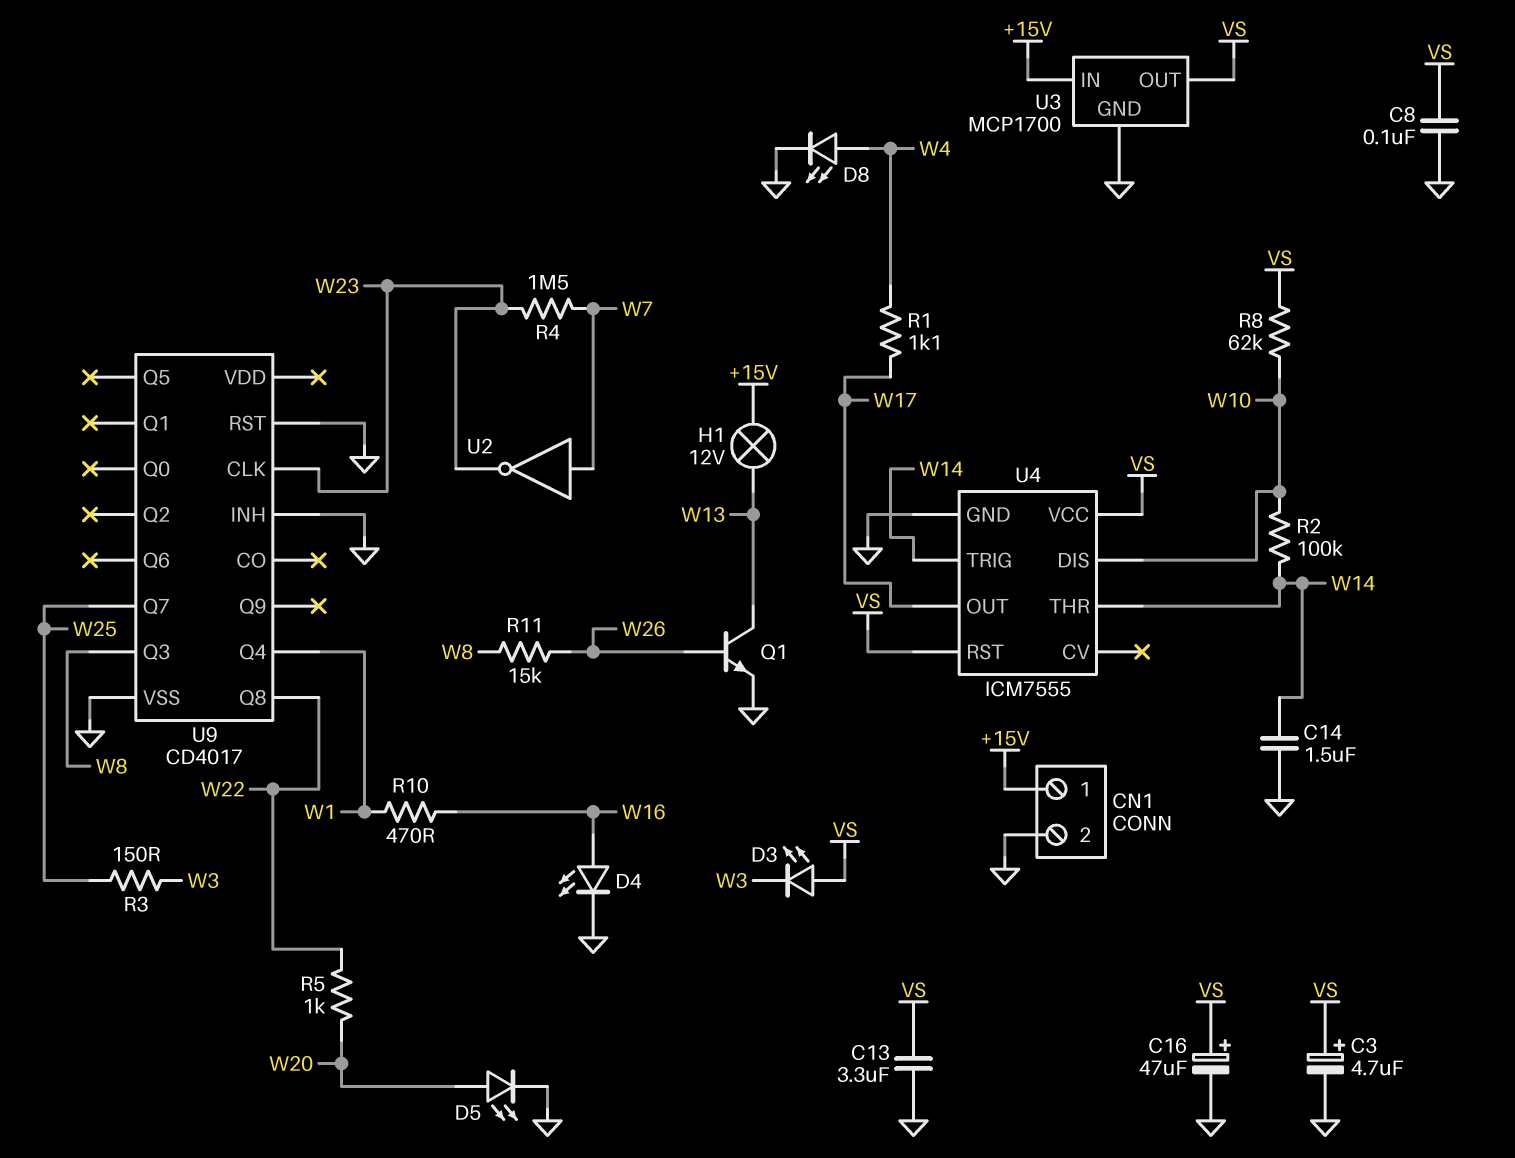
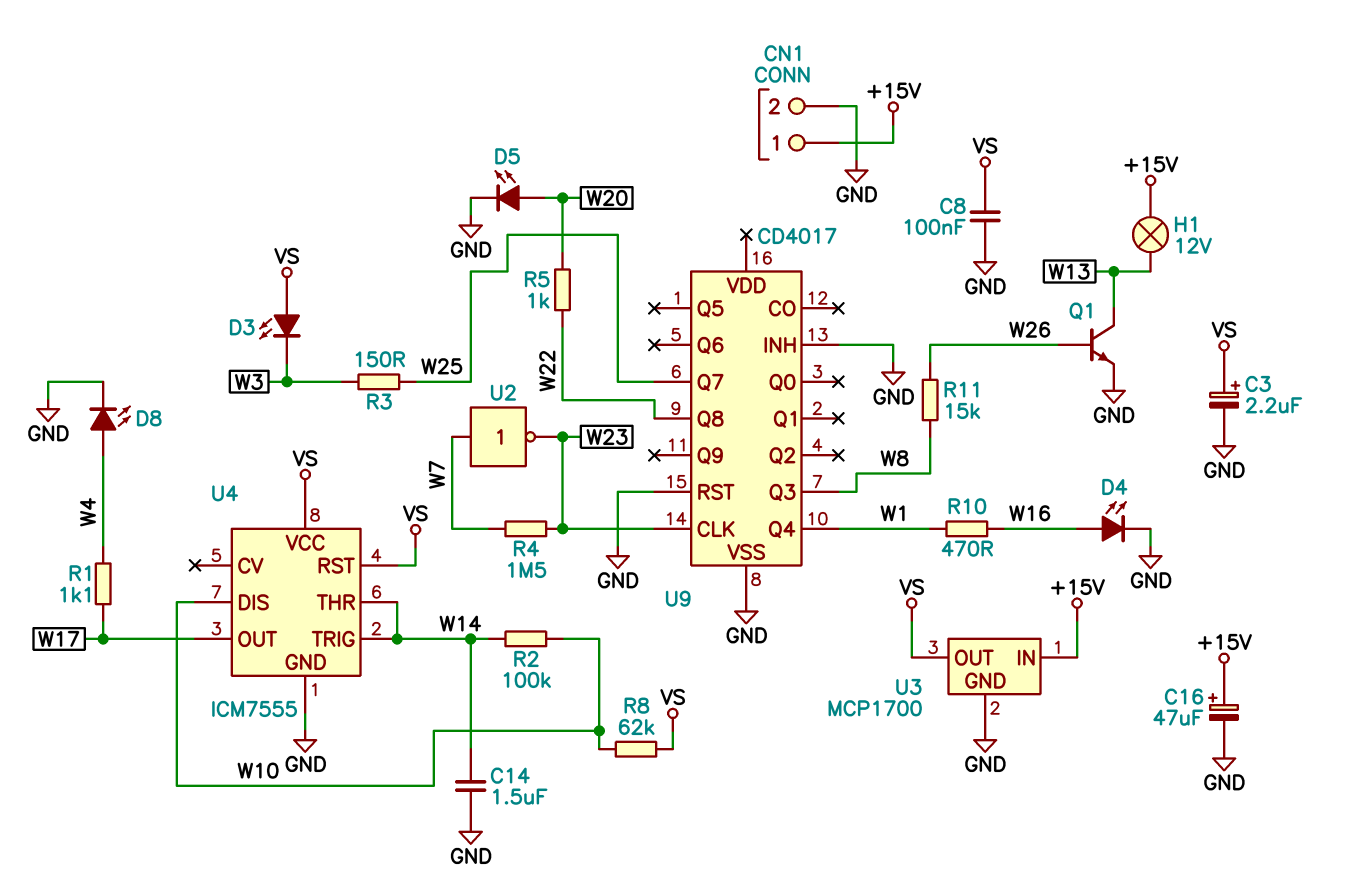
C3: 4.7uF (plus VS, minus GND) -> 2.2uF (plus VS, minus GND)
C13: 3.3uF (GND, VS) -> none
C16: 47uF (plus VS, minus GND) -> 47uF (plus +15V, minus GND)

